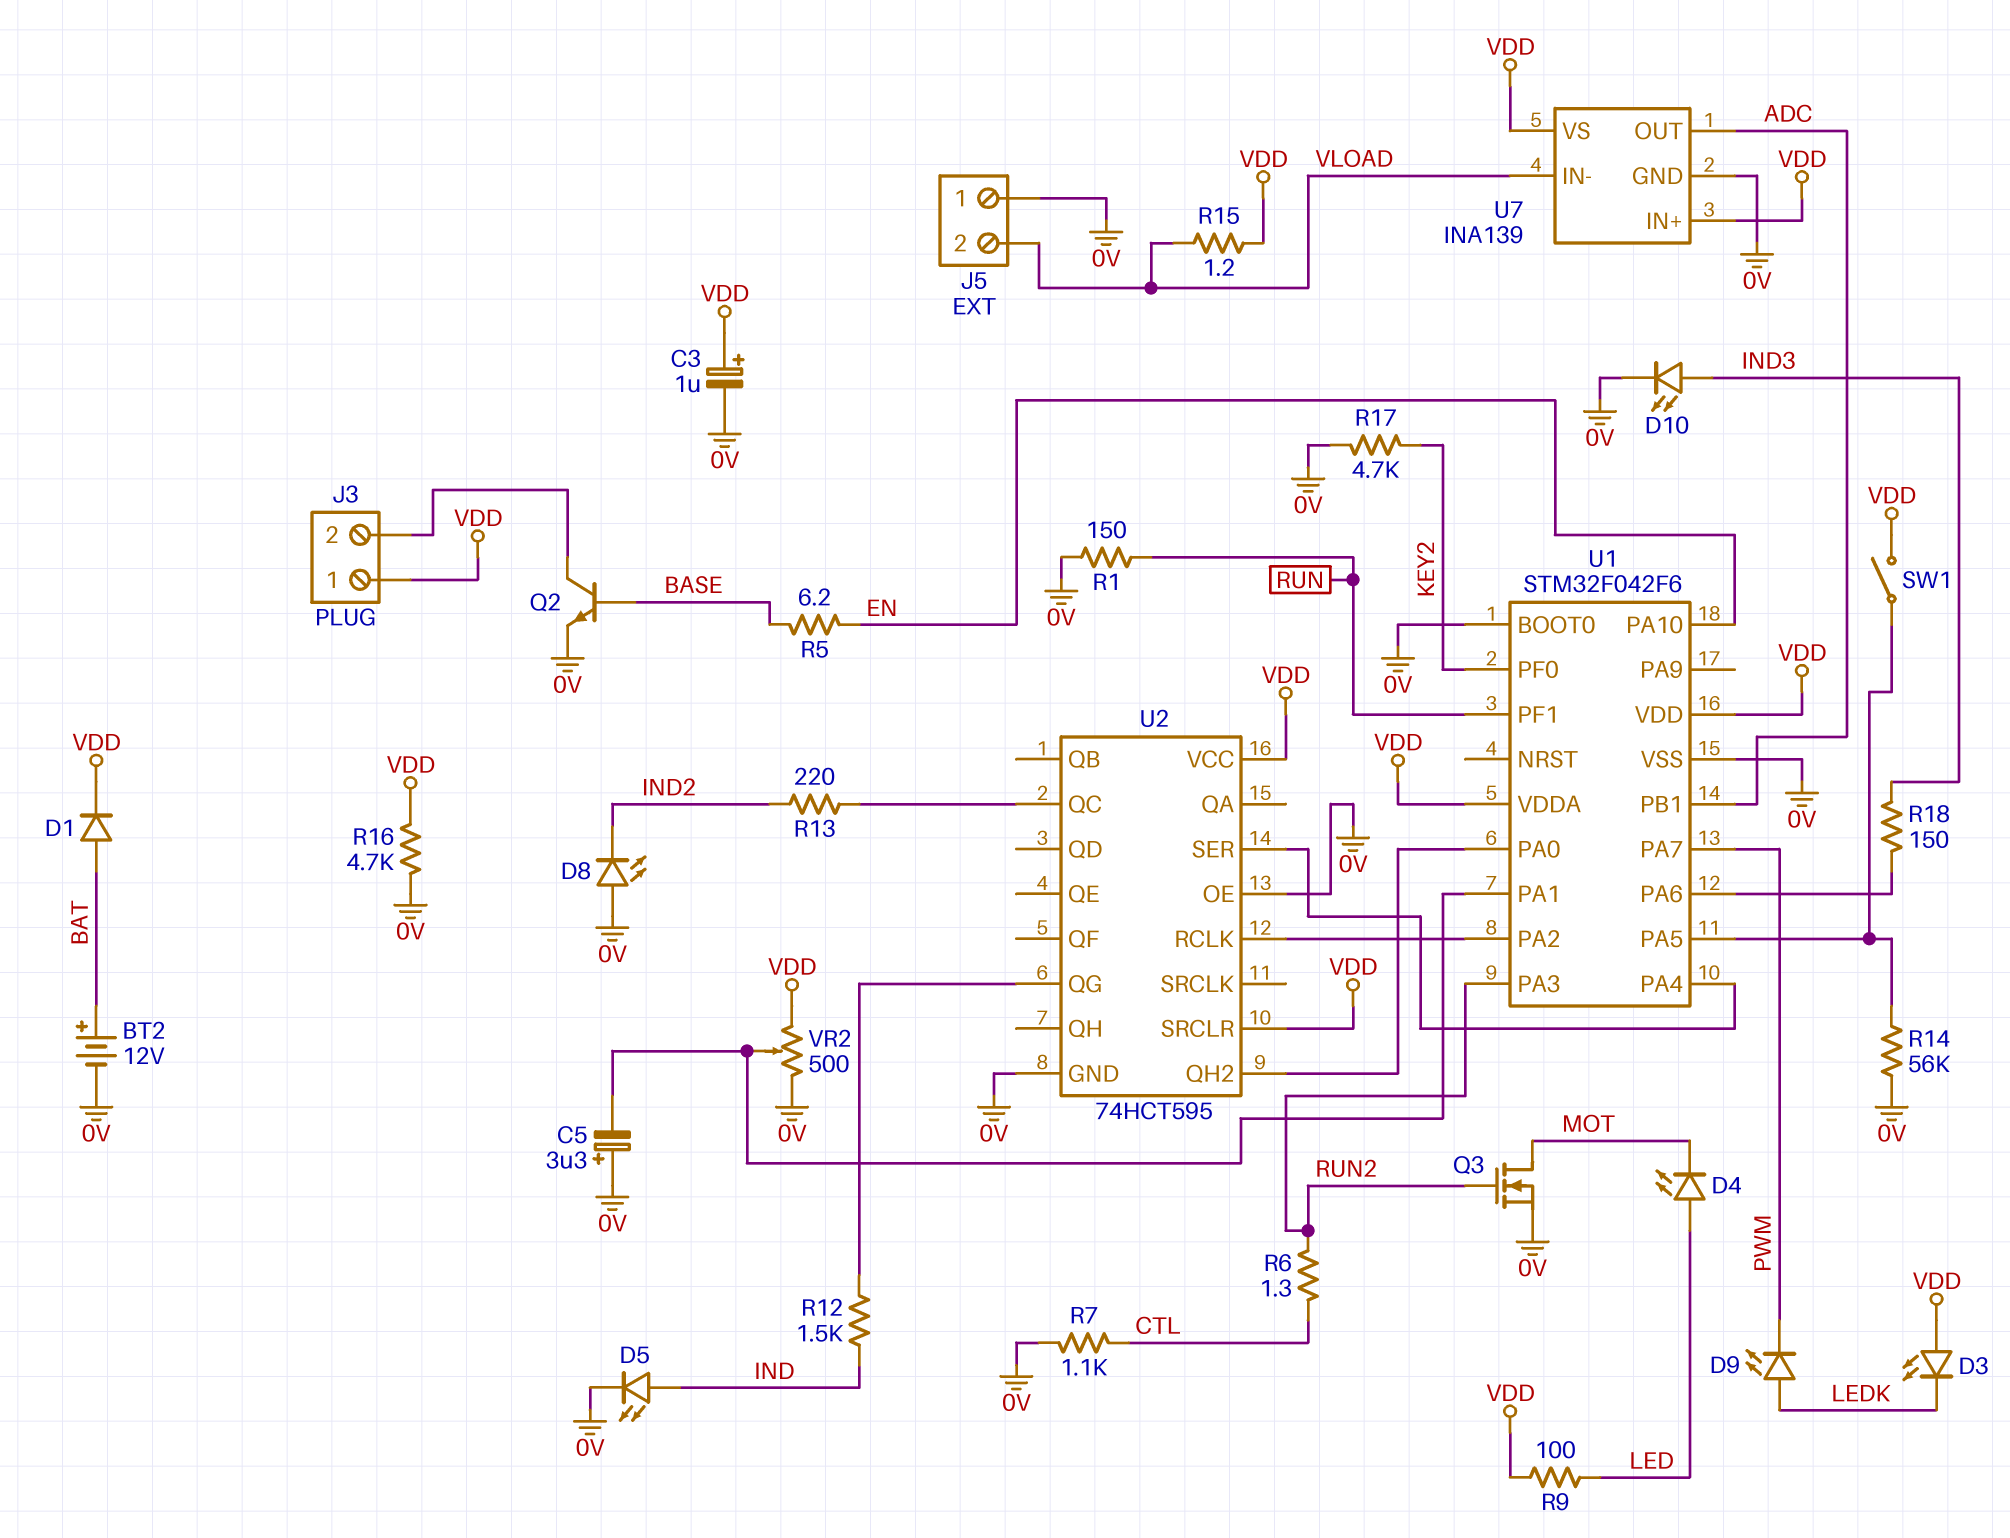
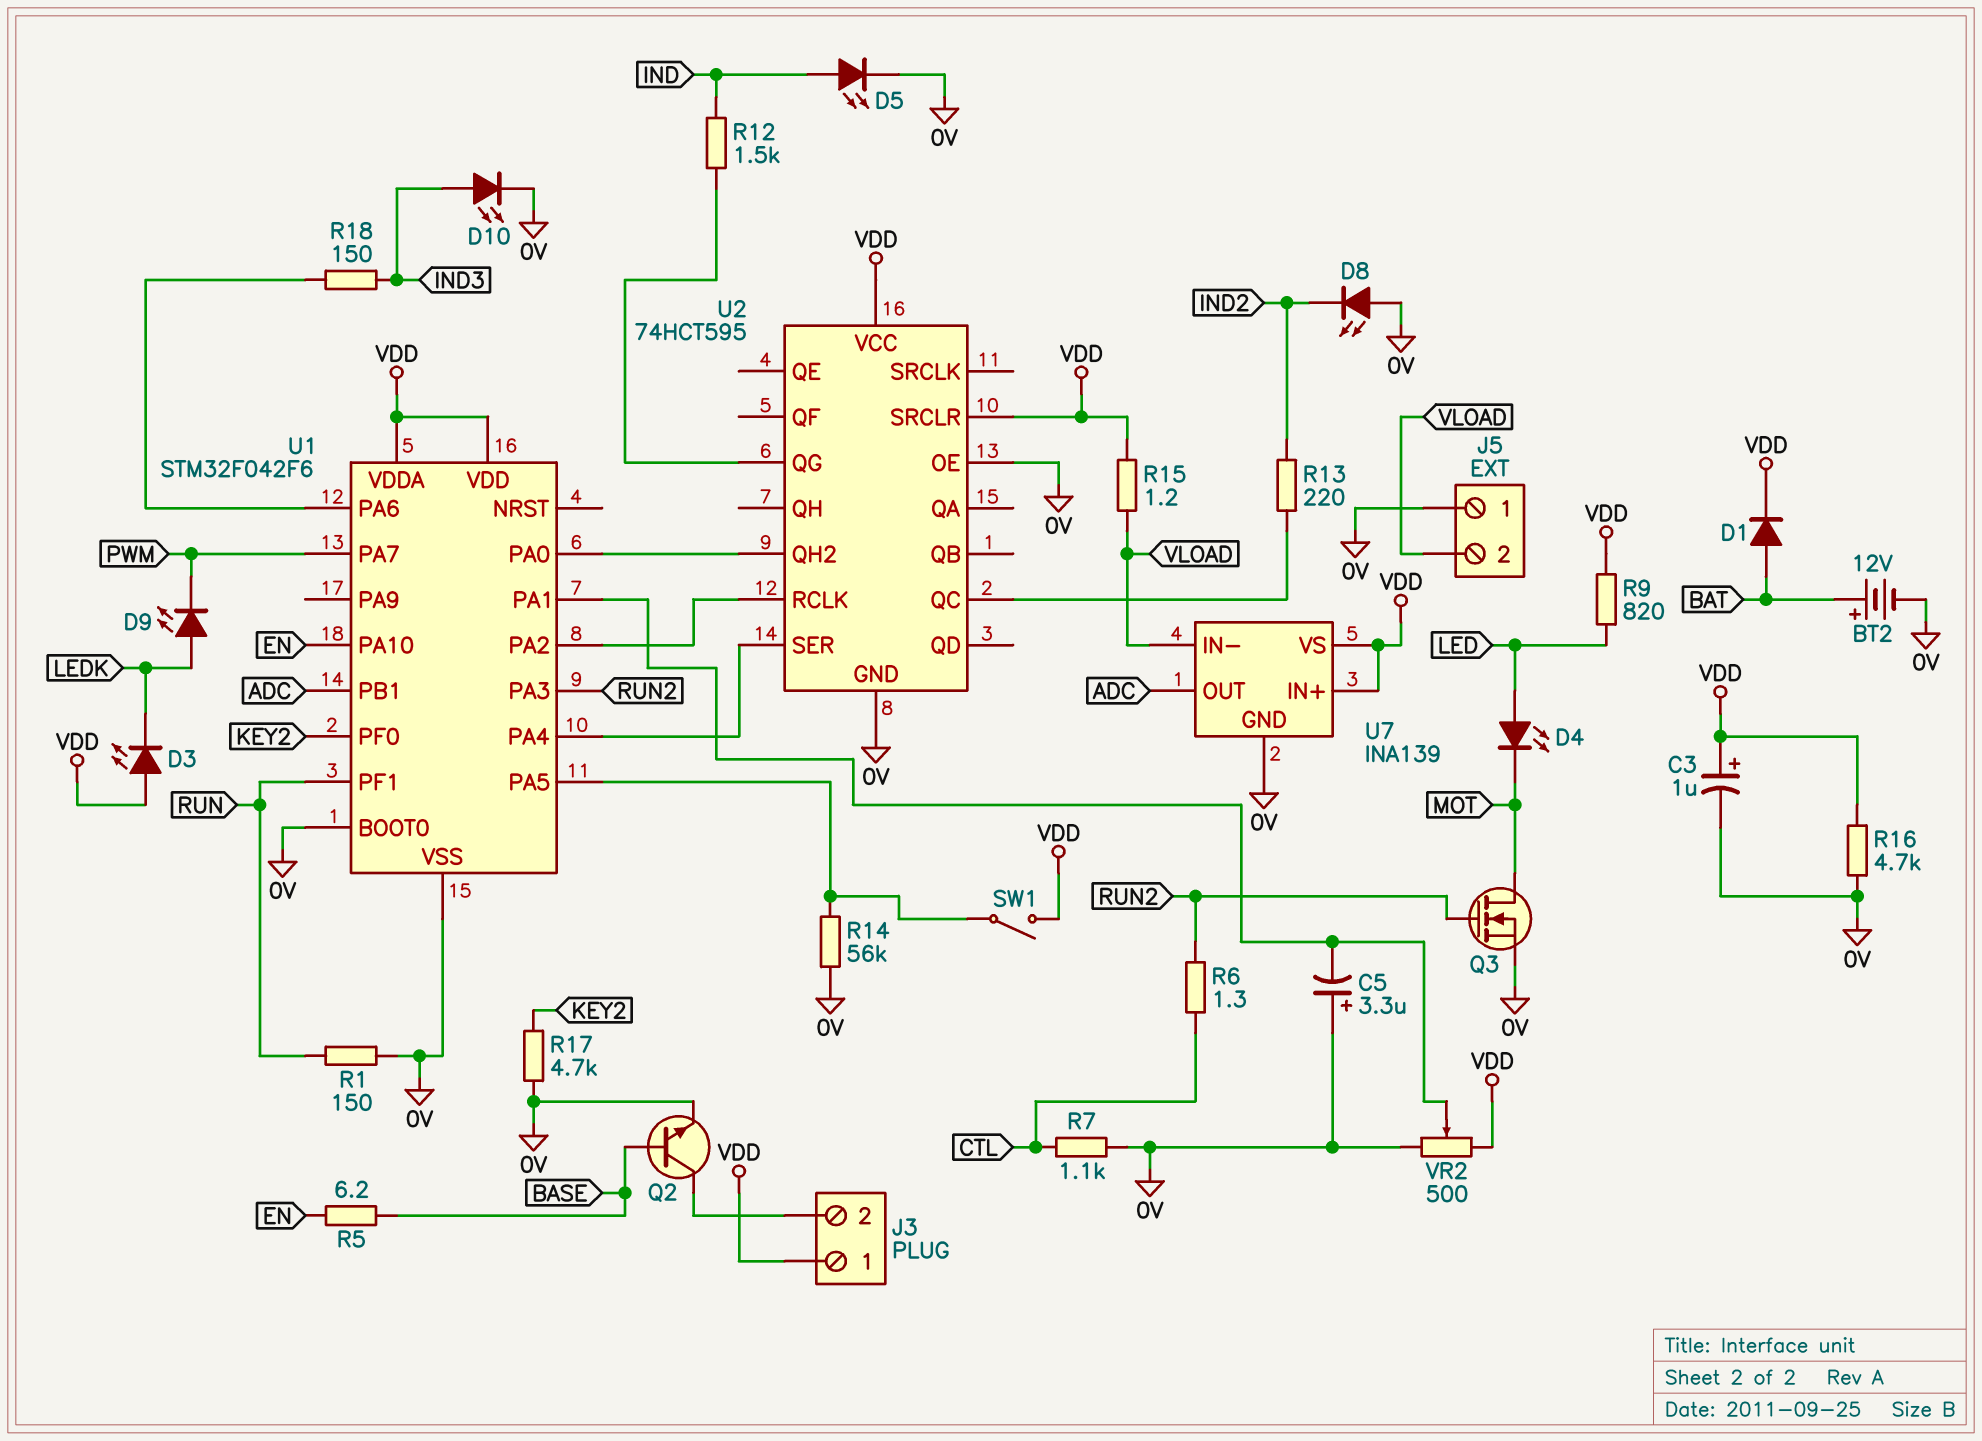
R9: 100 (LED, VDD) -> 820 (LED, VDD)

